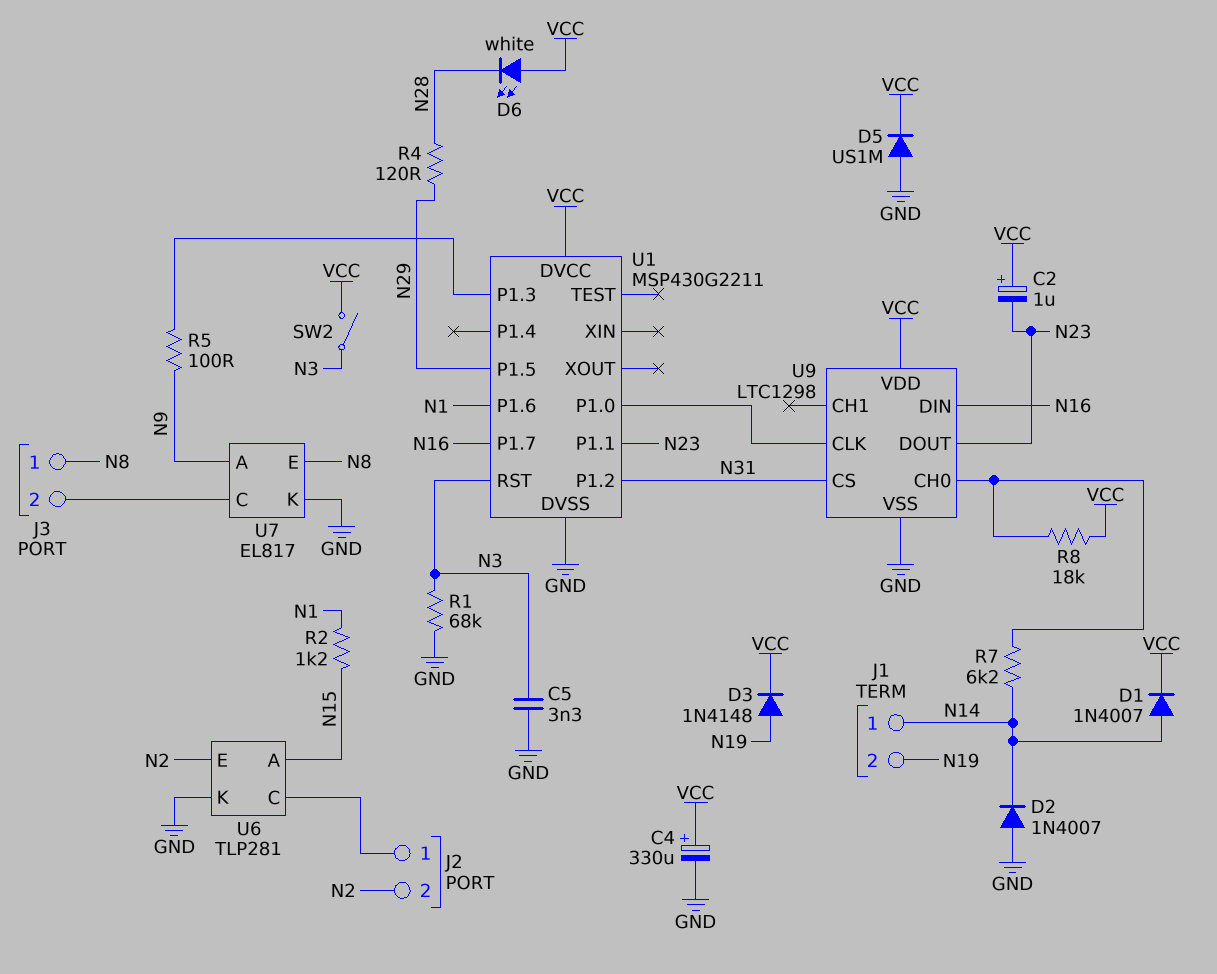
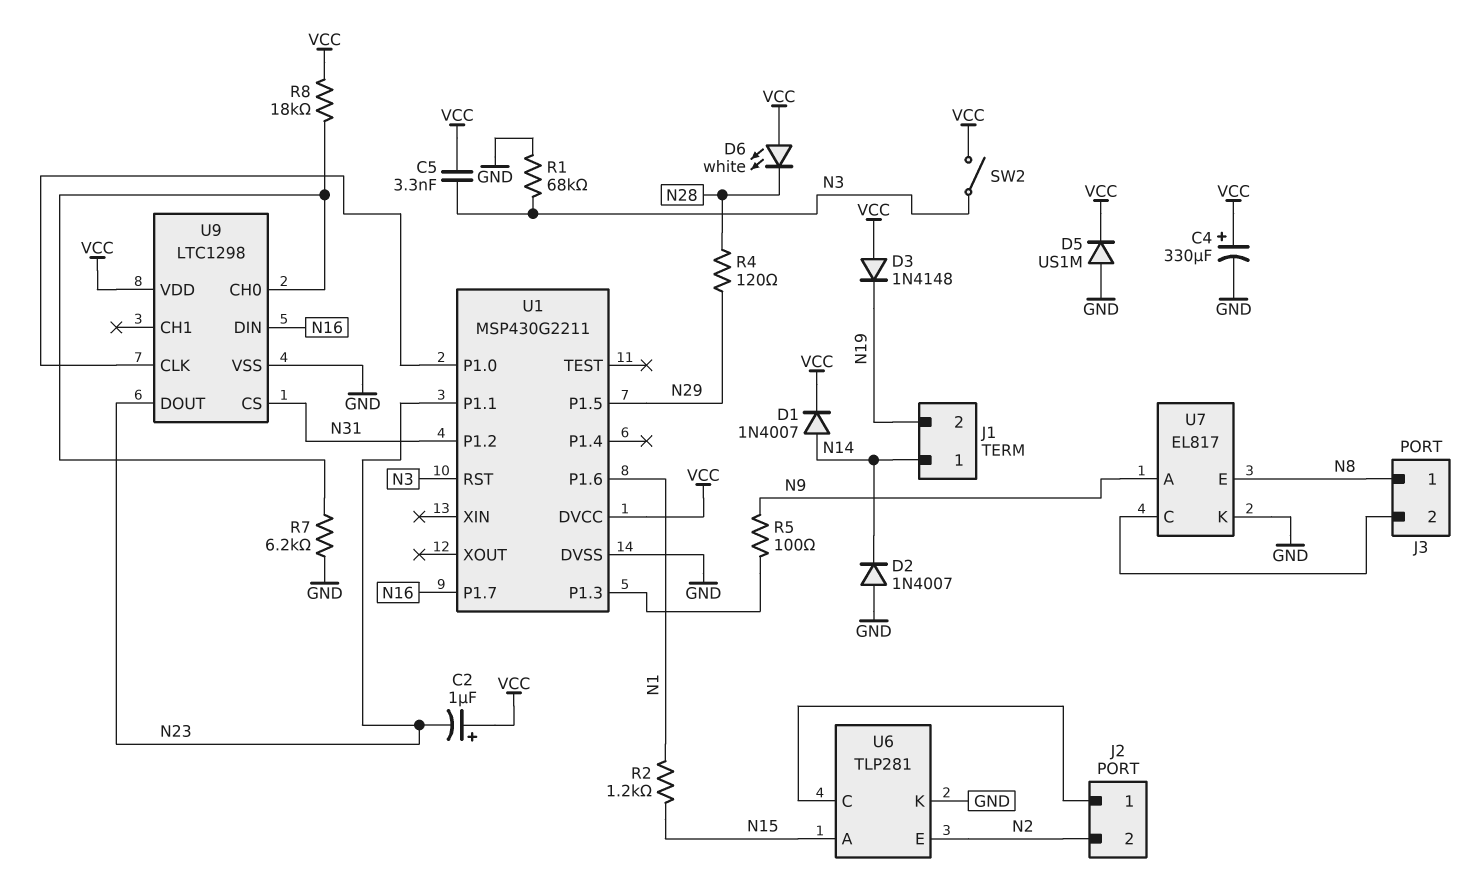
C5: 3.3nF (GND, N3) -> 3.3nF (N3, VCC)
D3: diode 1N4148 (A N19, K VCC) -> diode 1N4148 (A VCC, K N19)
R7: 6.2k (N14, U9/CH0) -> 6.2k (GND, U9/CH0)

